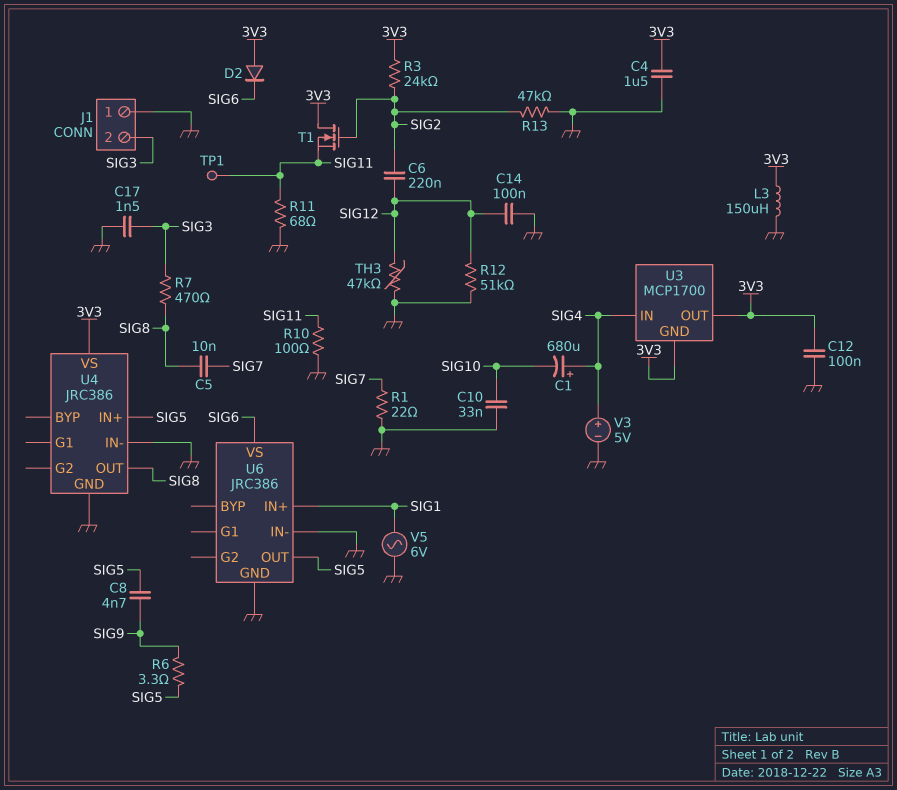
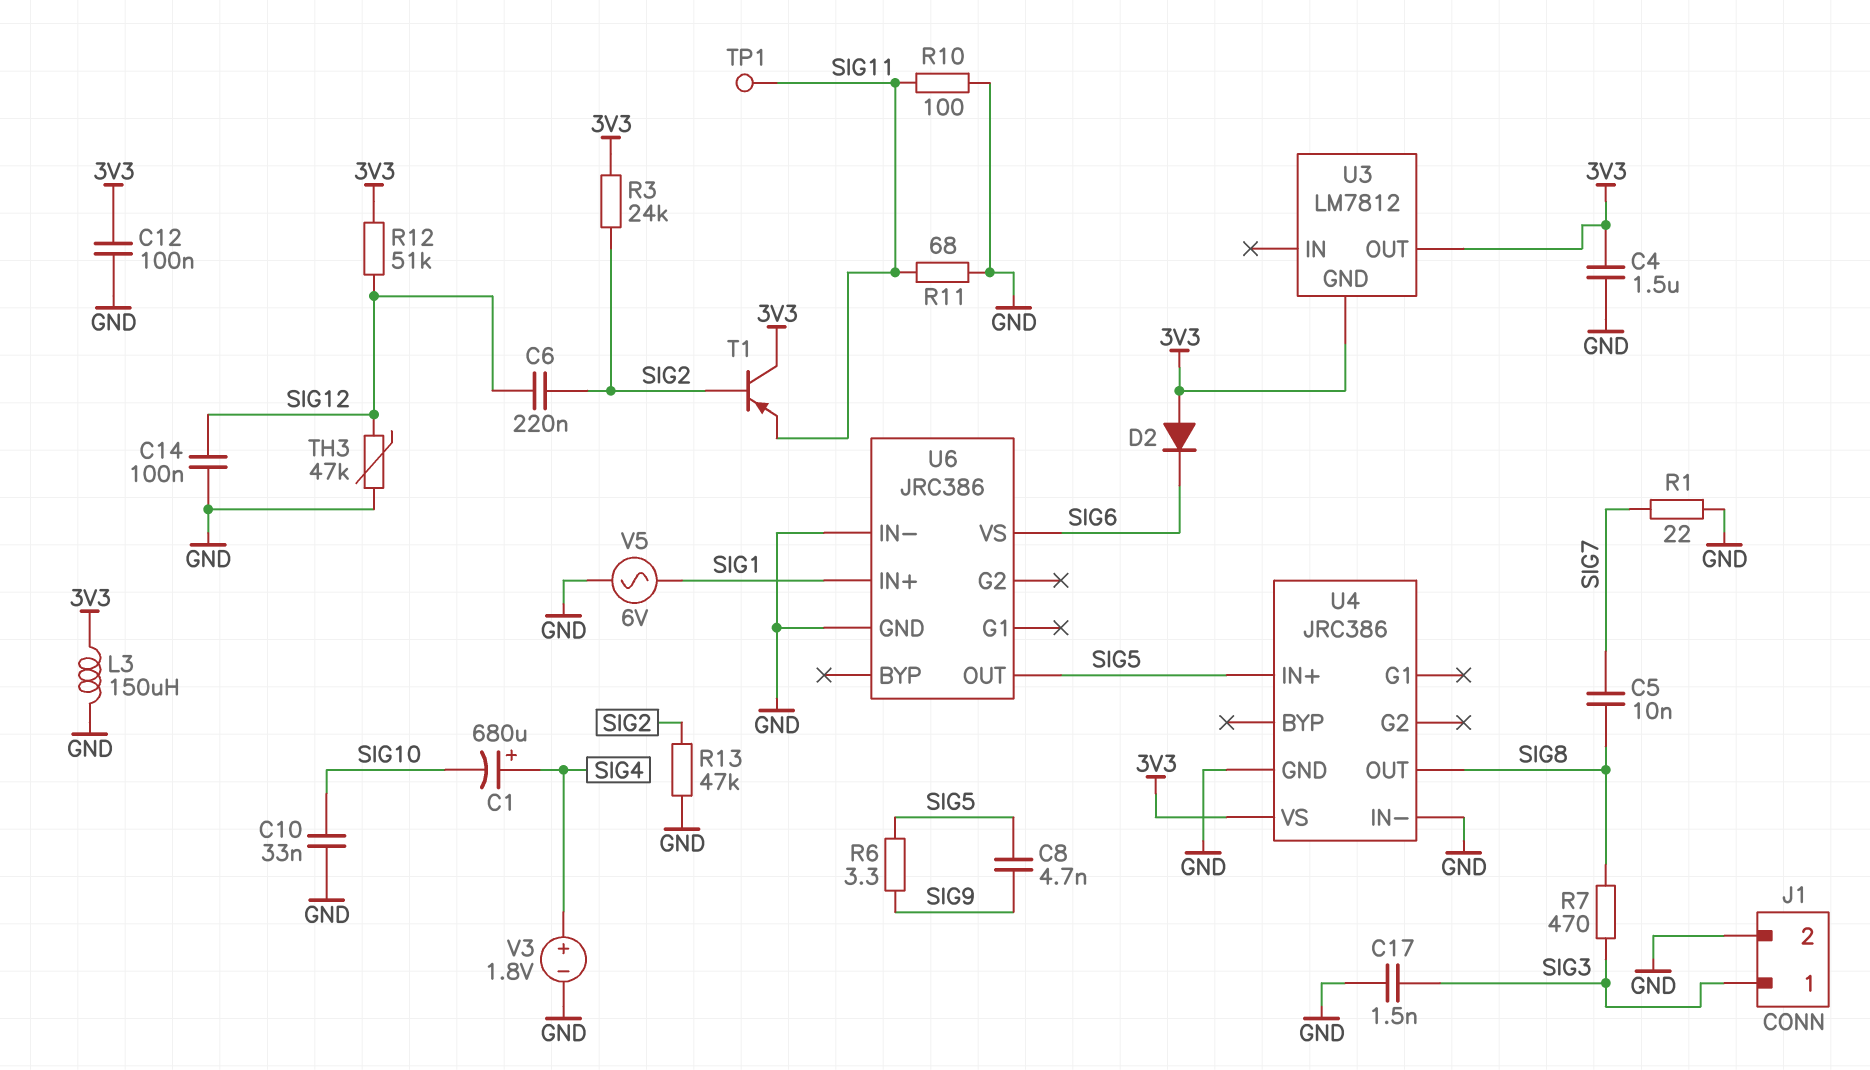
J1 pin 1: GND -> SIG3
J1 pin 2: SIG3 -> GND
R12: 51k (GND, SIG12) -> 51k (3V3, SIG12)
T1: NMOS (G SIG2, D 3V3, S SIG11) -> PNP (B SIG2, C 3V3, E SIG11)
U3: MCP1700 -> LM7812
U3 pin IN: SIG4 -> none
V3: 5V (plus SIG4, minus GND) -> 1.8V (plus SIG4, minus GND)

